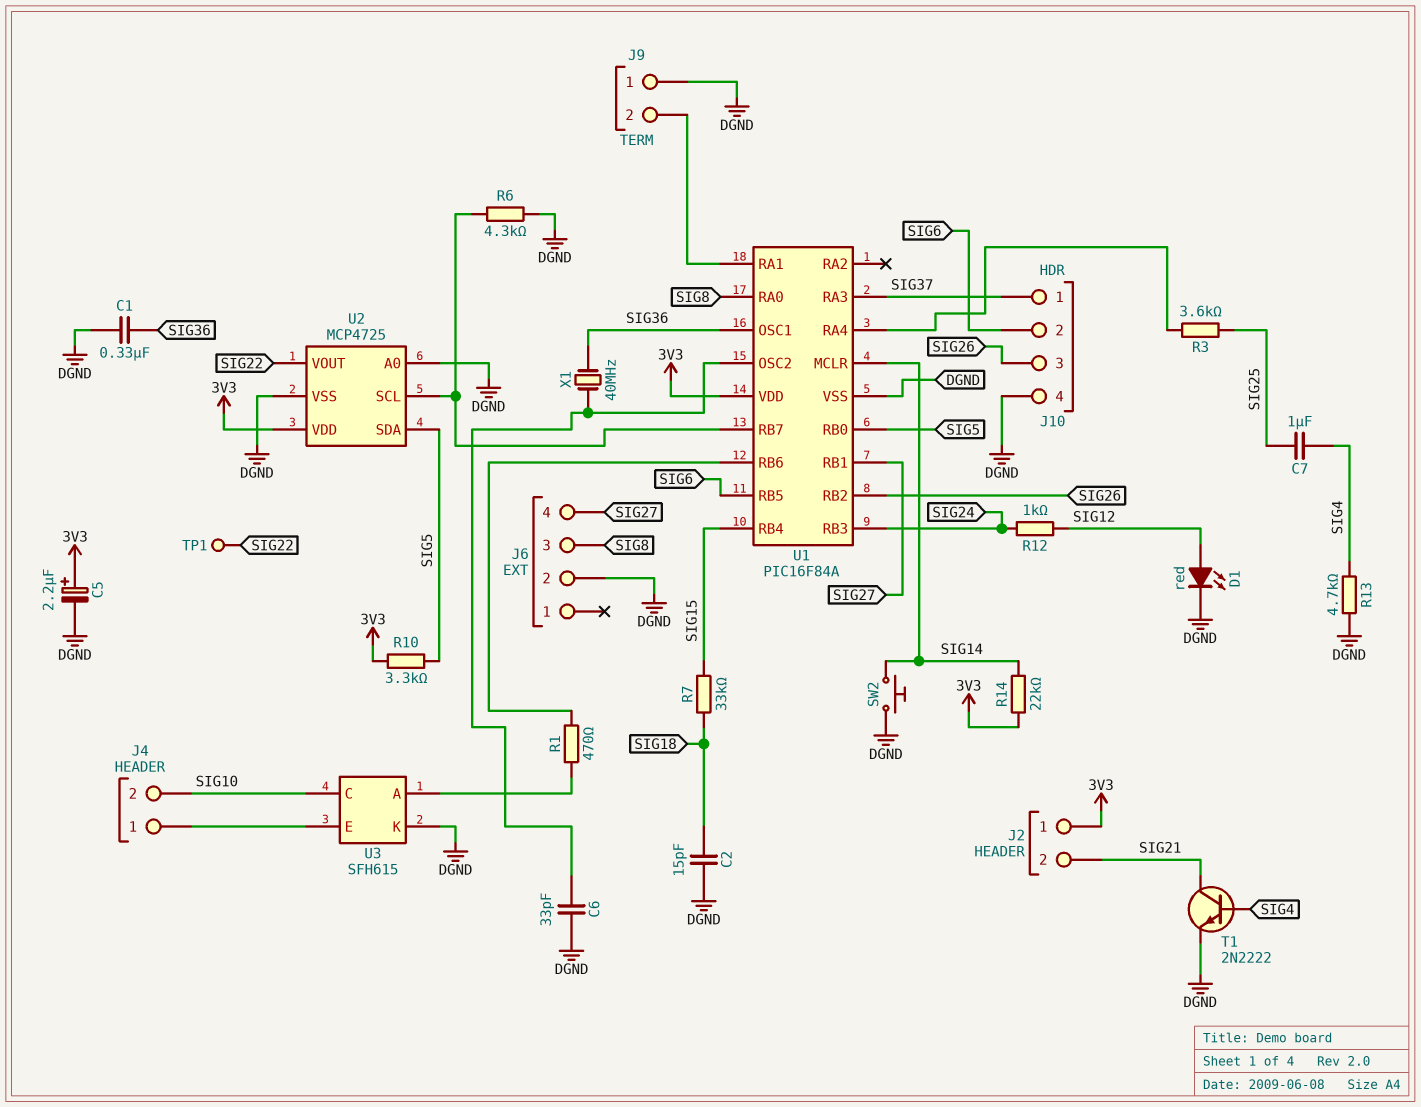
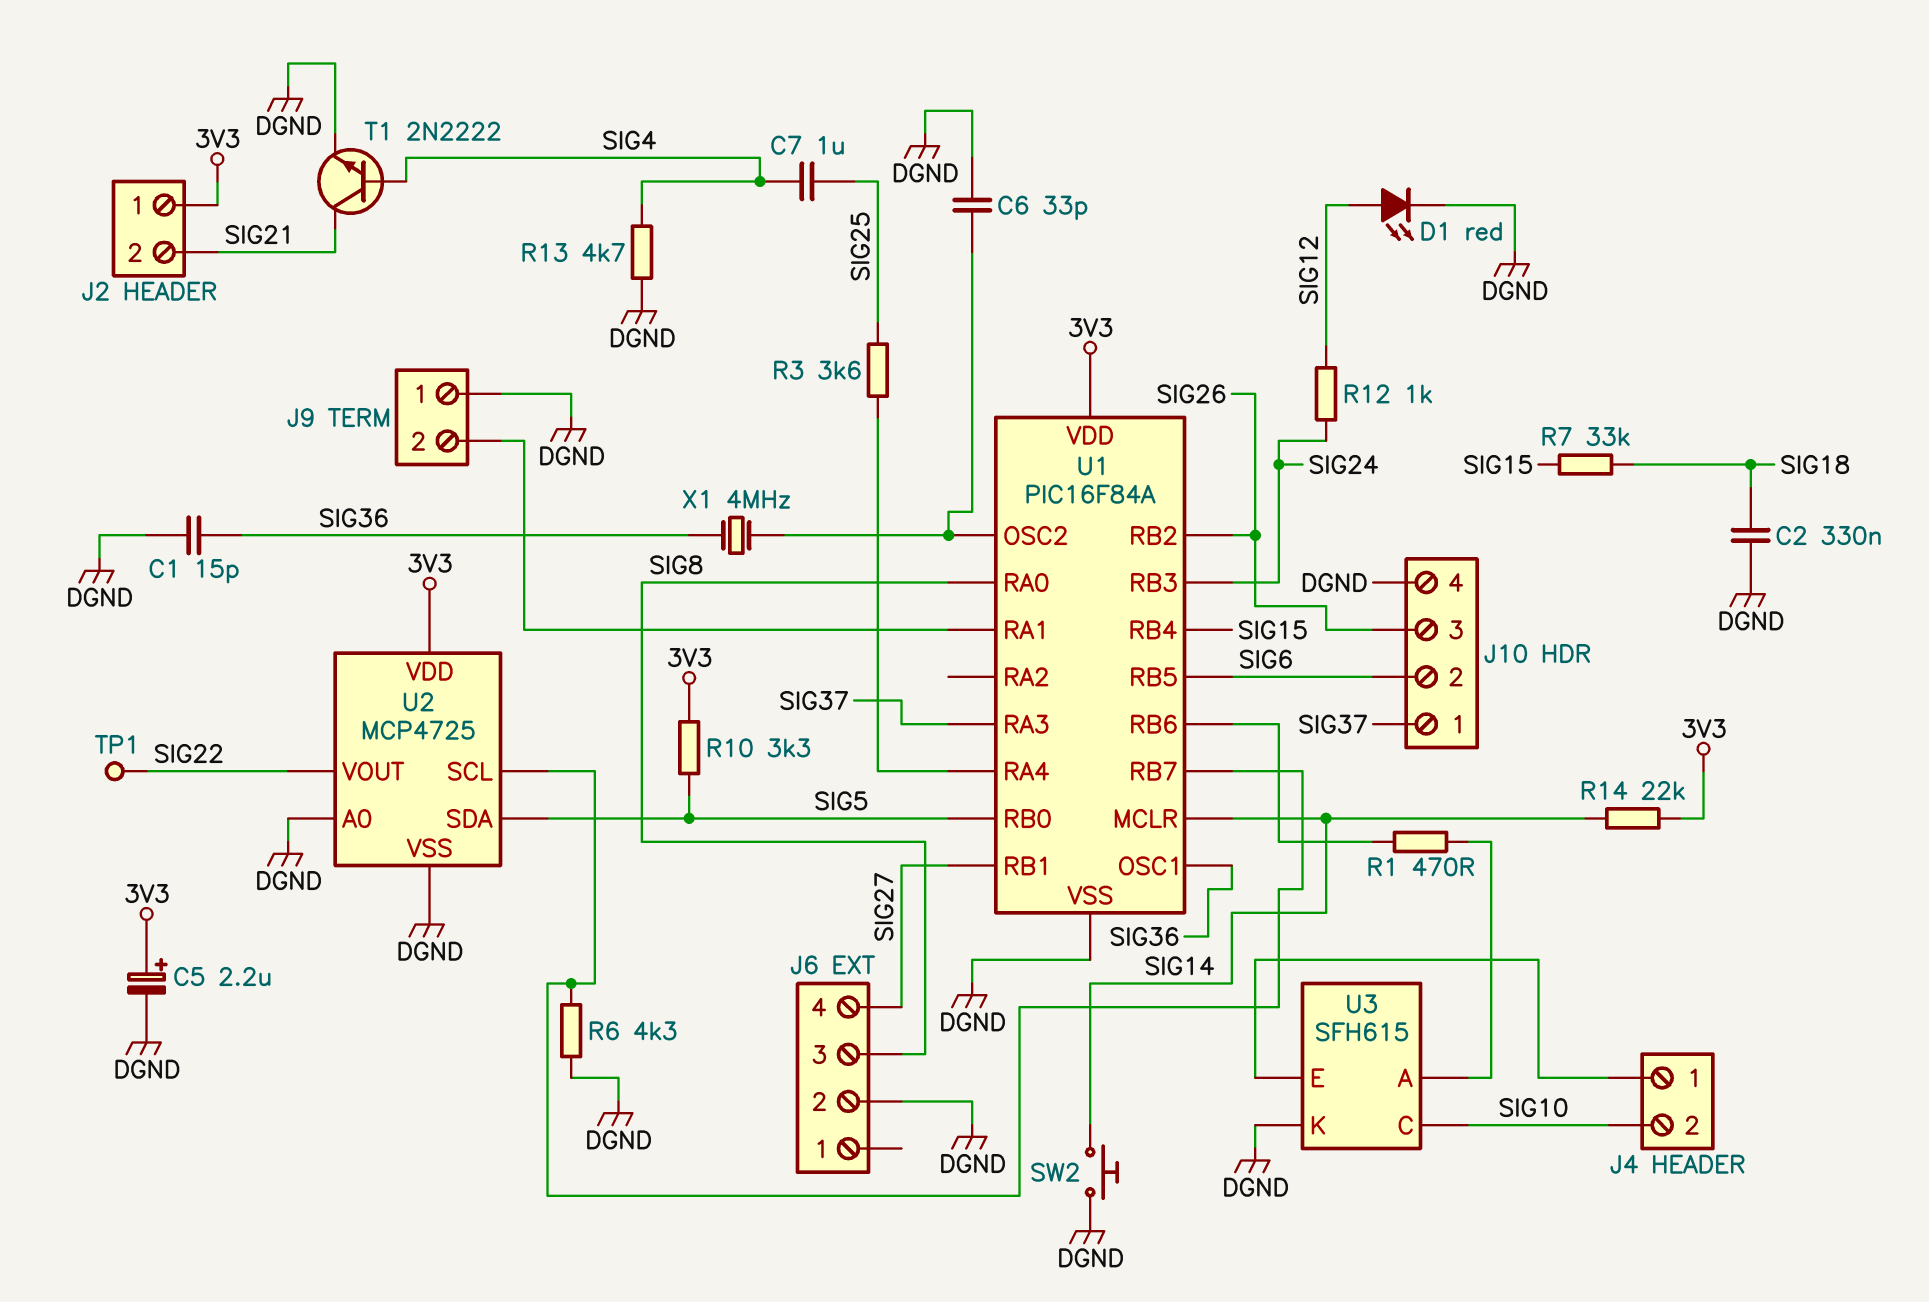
C1: 330nF (DGND, SIG36) -> 15pF (DGND, SIG36)
C2: 15pF (DGND, SIG18) -> 330nF (DGND, SIG18)
X1: 40MHz (SIG36, U1/OSC2) -> 4MHz (SIG36, U1/OSC2)

